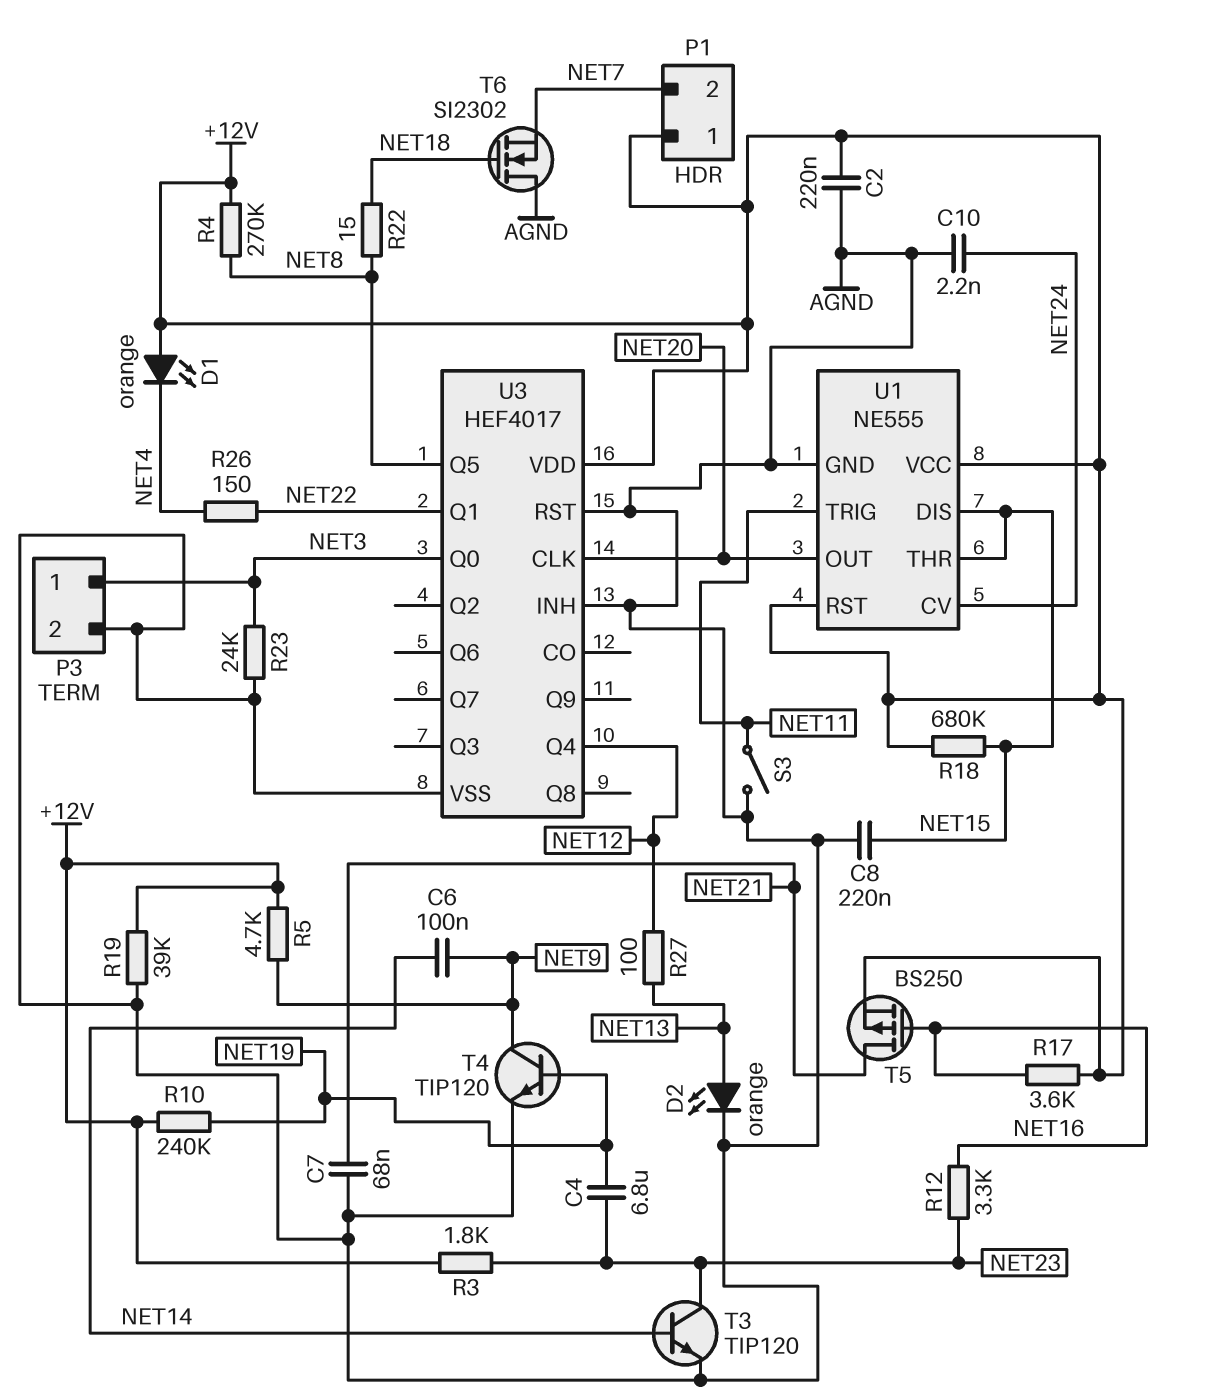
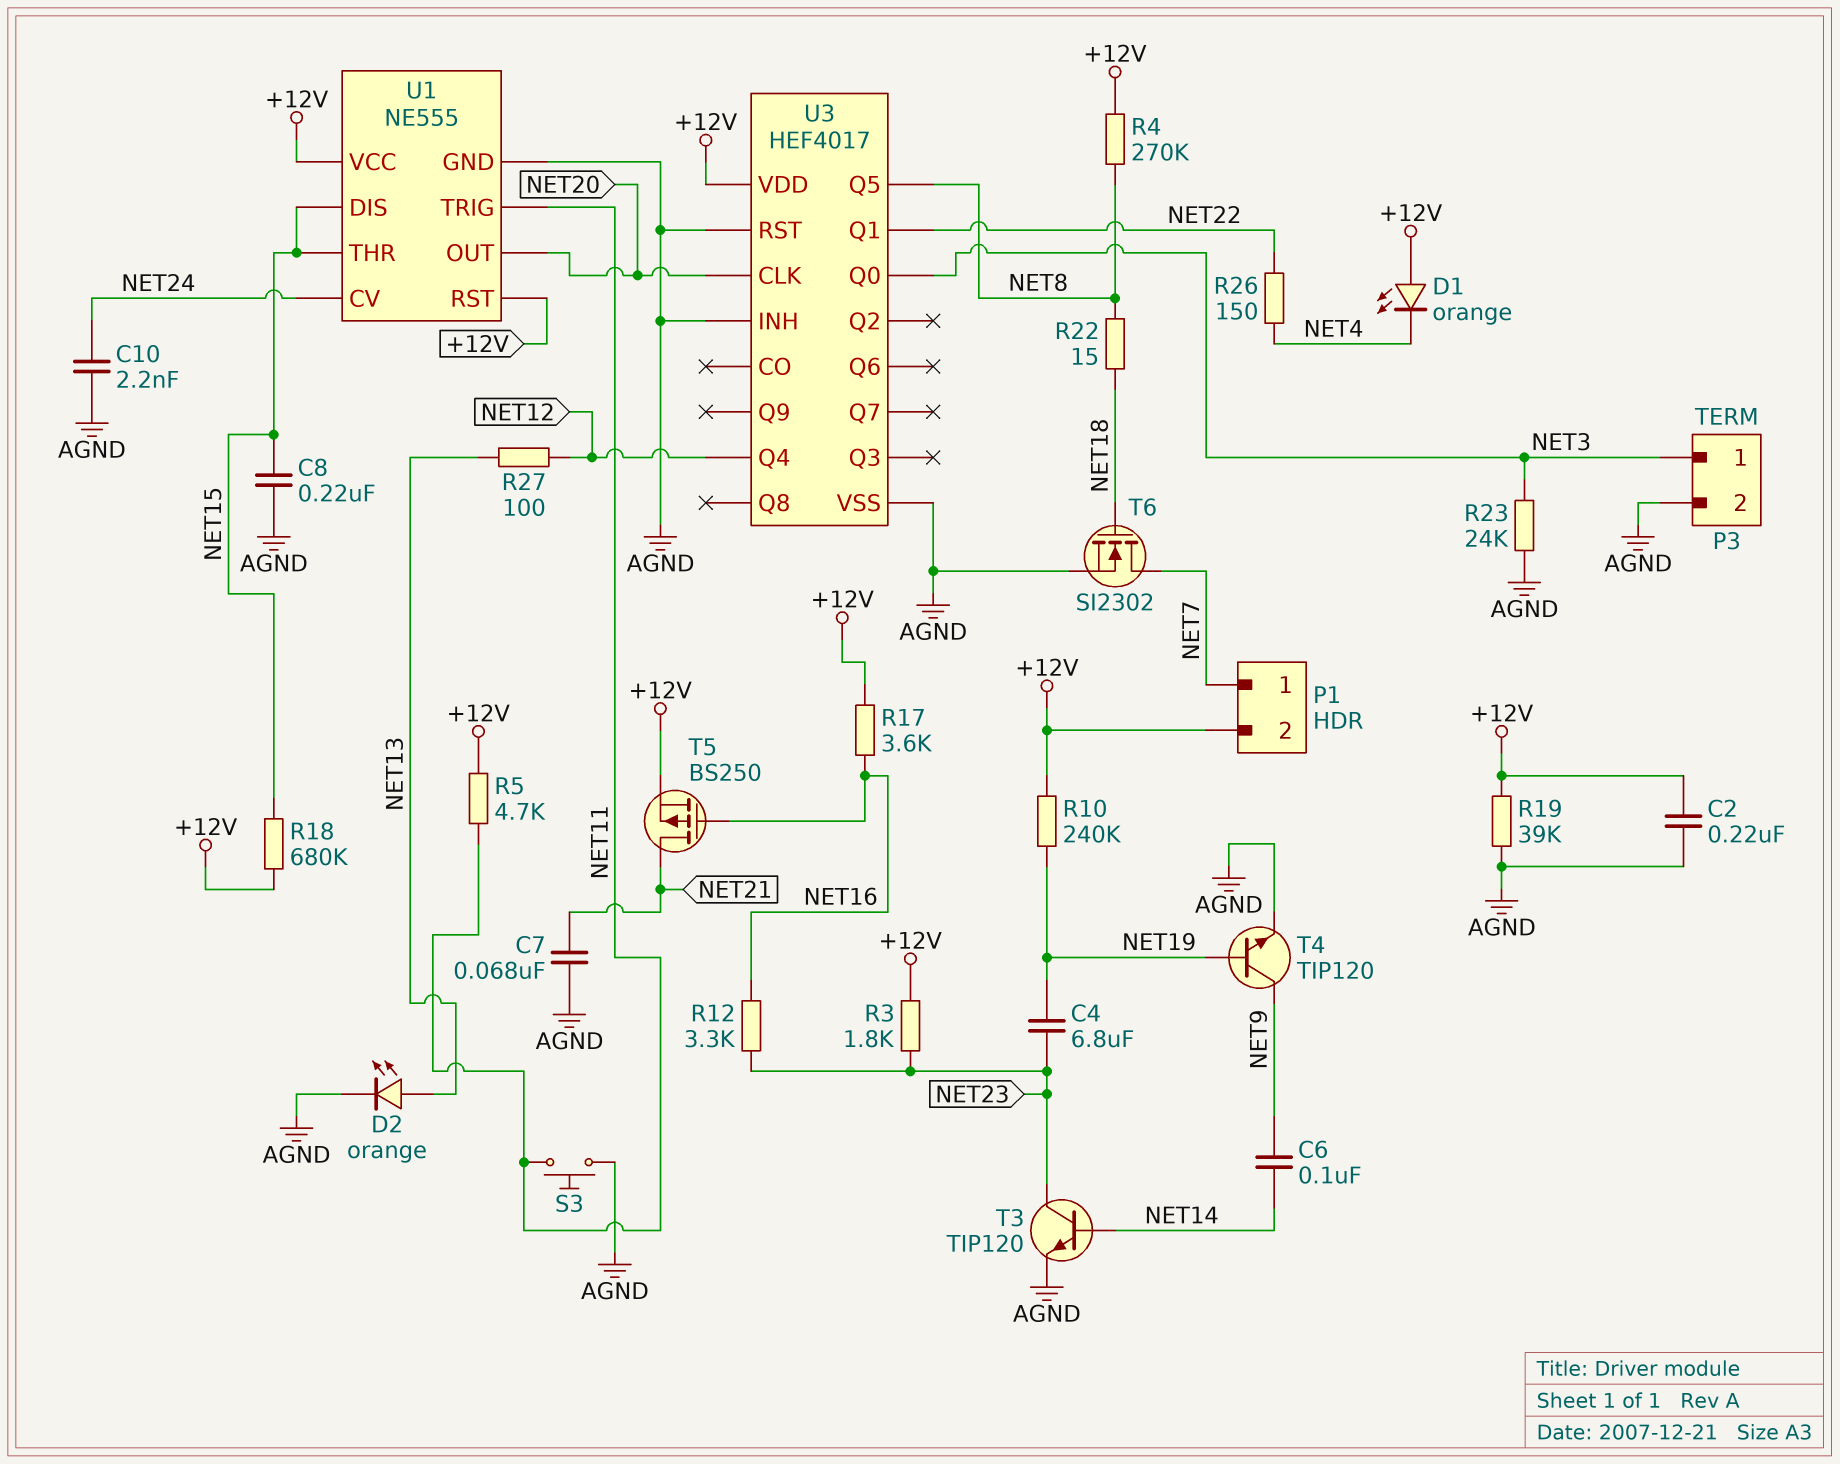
P1 pin 1: +12V -> NET7
P1 pin 2: NET7 -> +12V
R5: 4.7k (+12V, NET9) -> 4.7k (+12V, NET11)
S3: switch (AGND, NET11) -> button (AGND, NET11)
T6: NMOS SI2302 (G NET18, D AGND, S NET7) -> NMOS SI2302 (G NET18, D NET7, S AGND)

